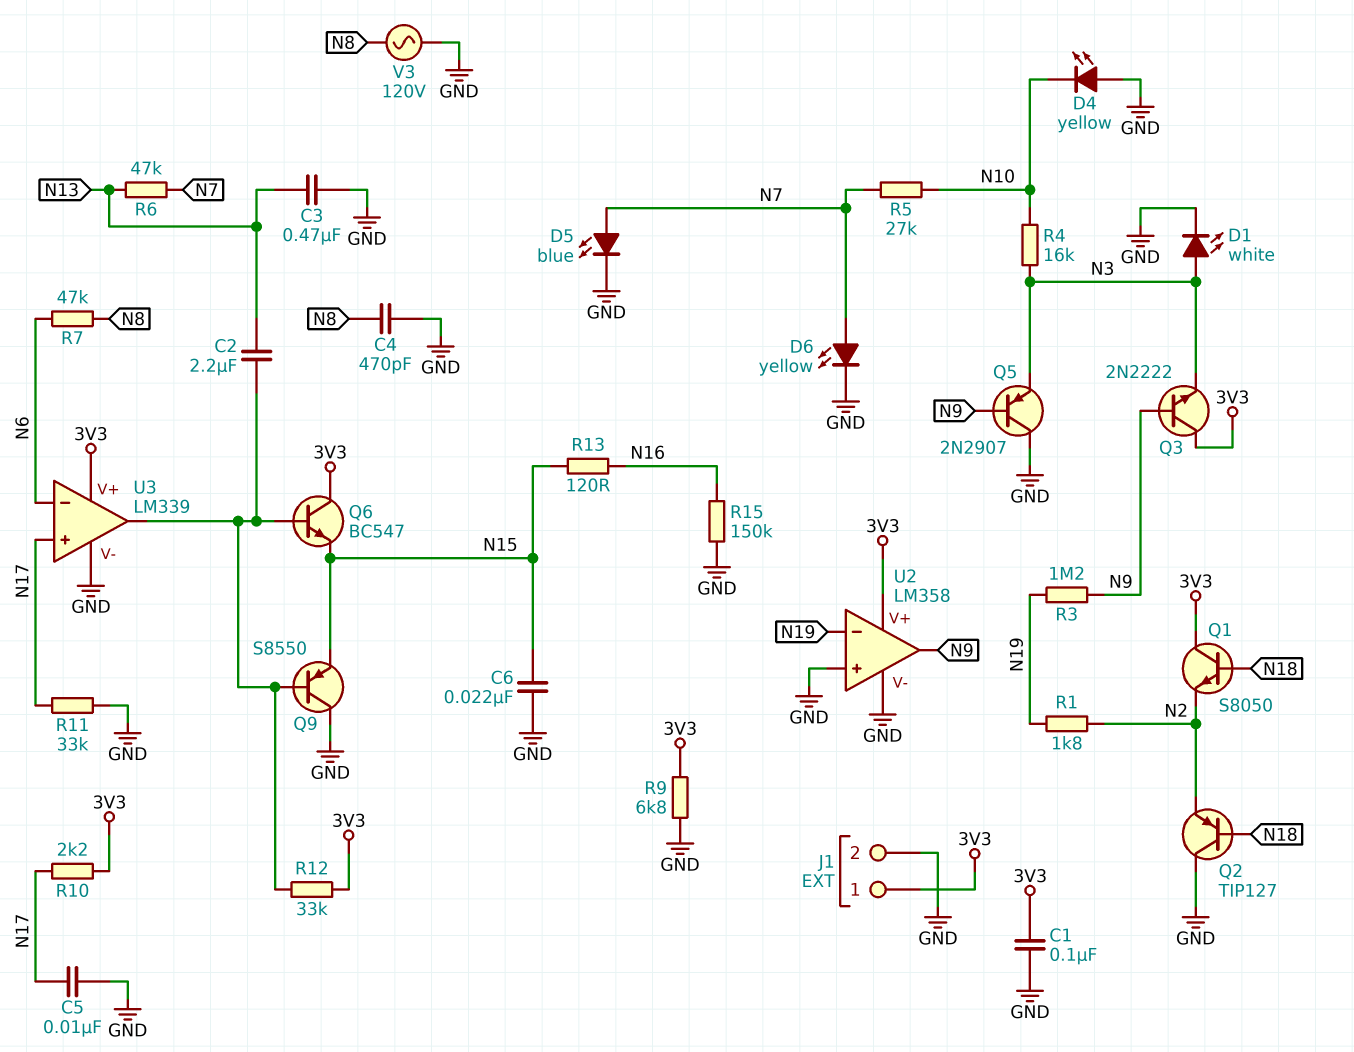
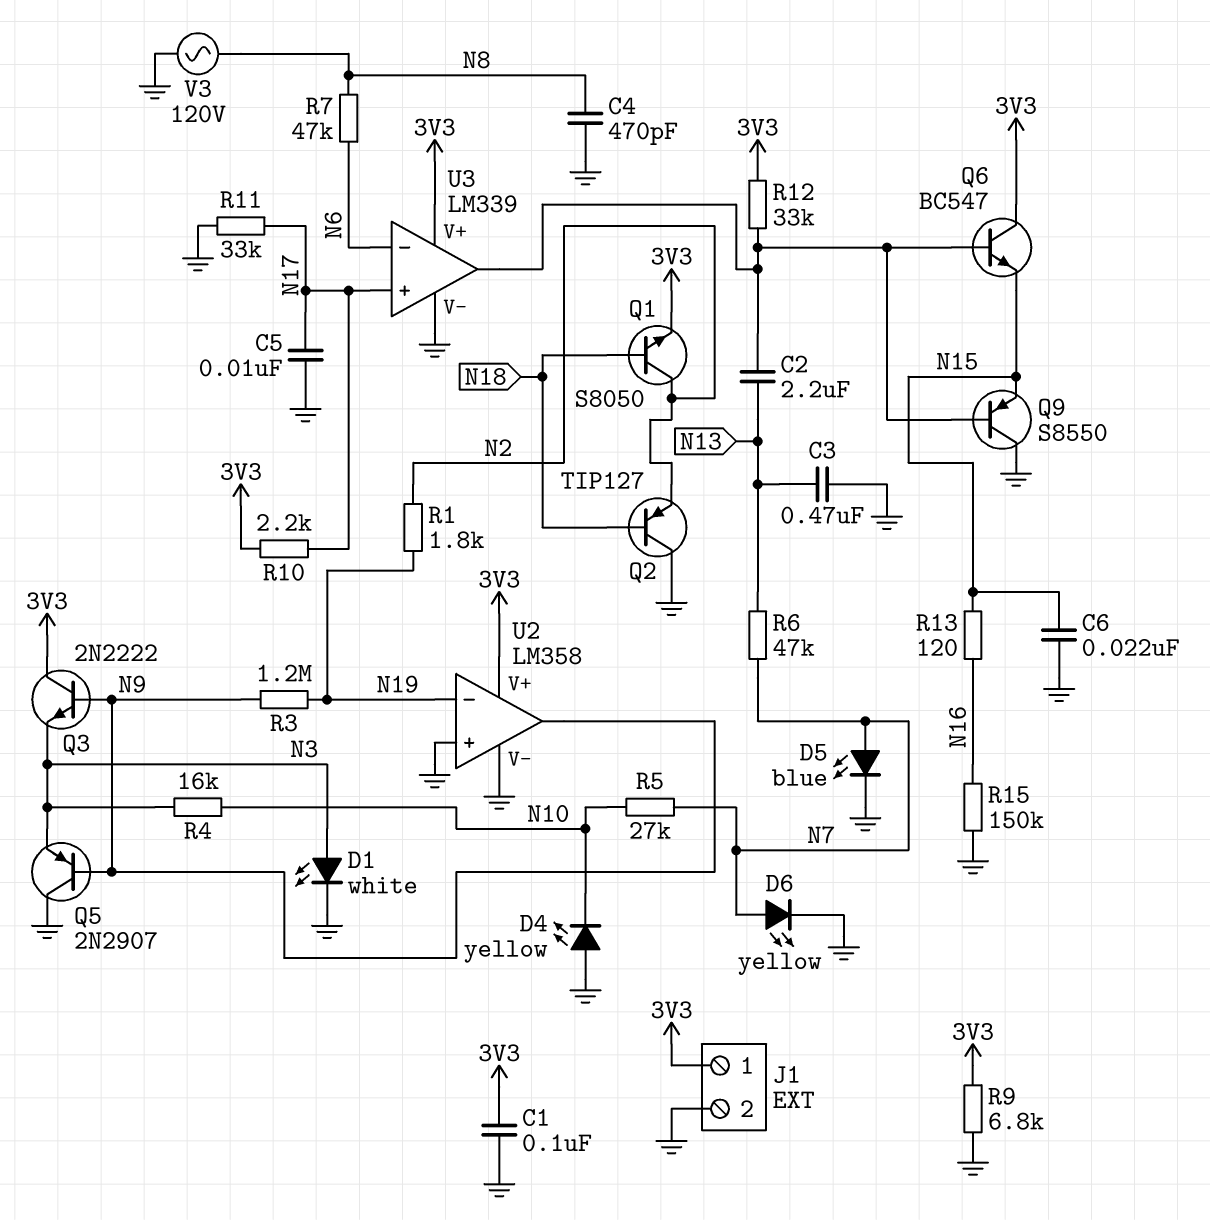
Q1: NPN S8050 (B N18, C 3V3, E N2) -> NPN S8050 (B N18, C N2, E 3V3)

